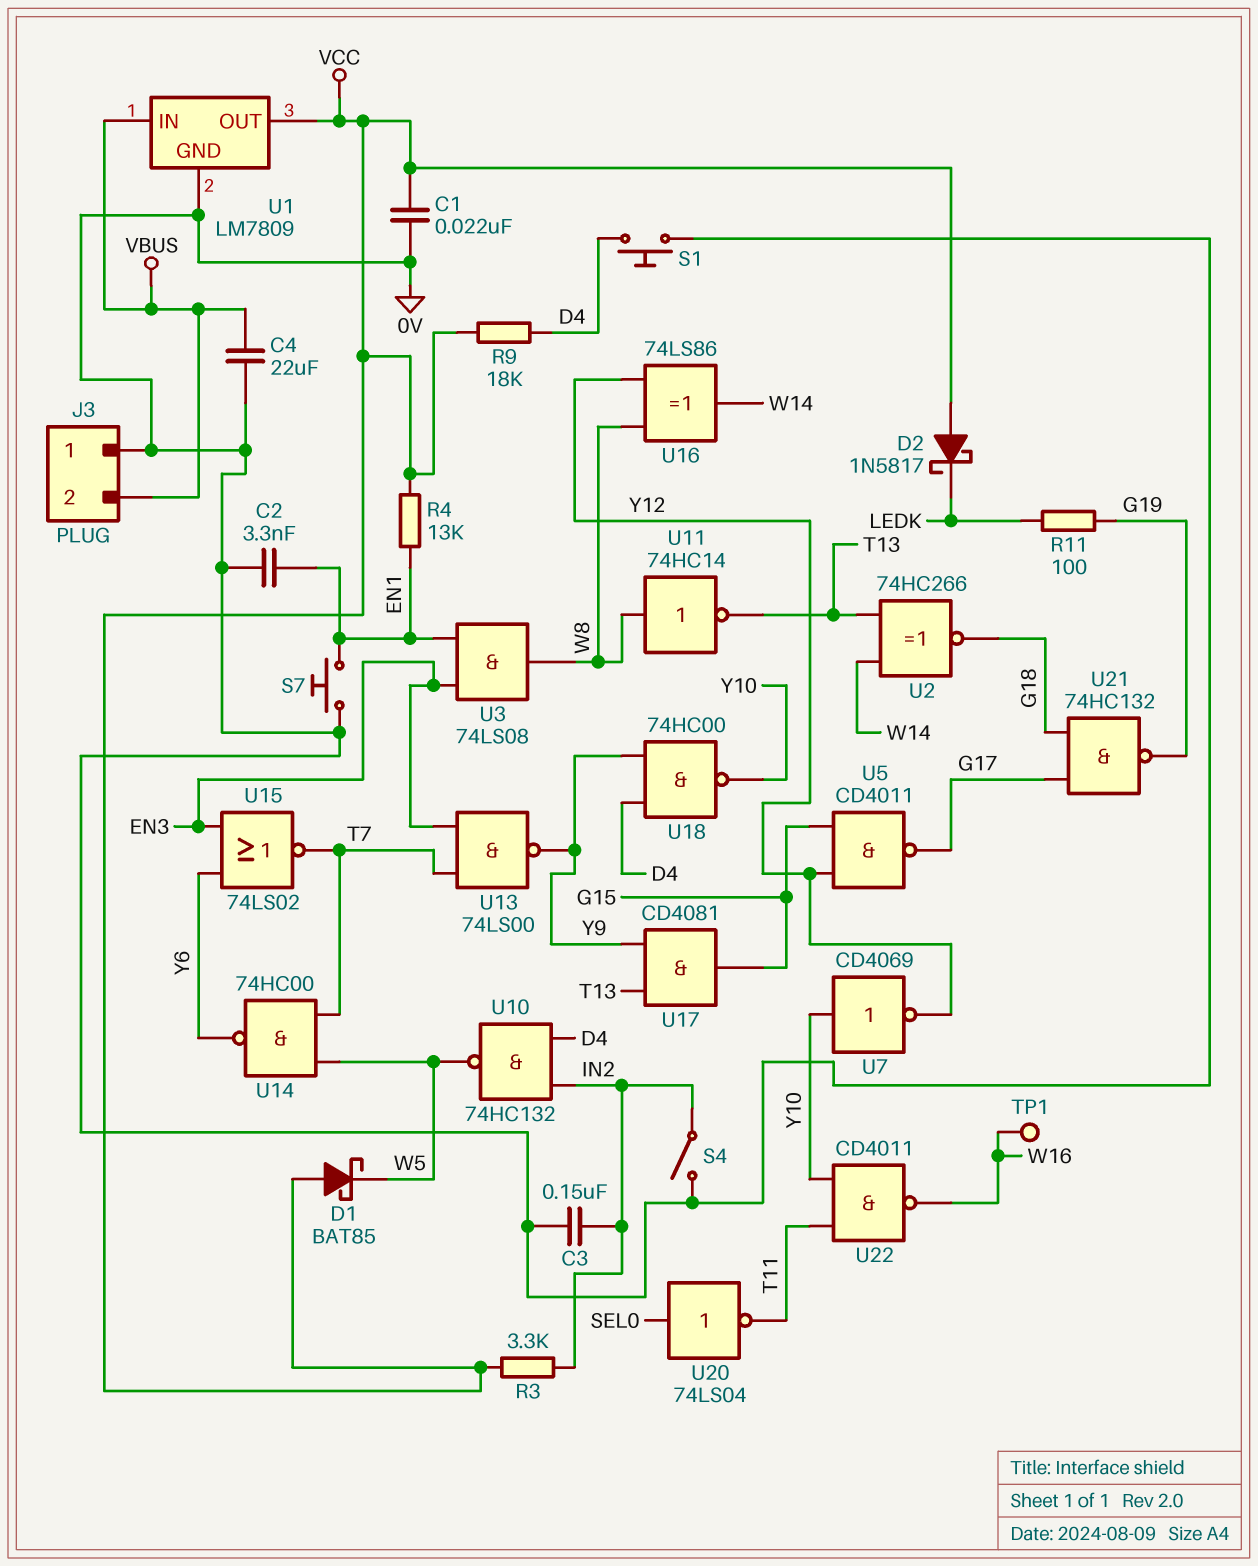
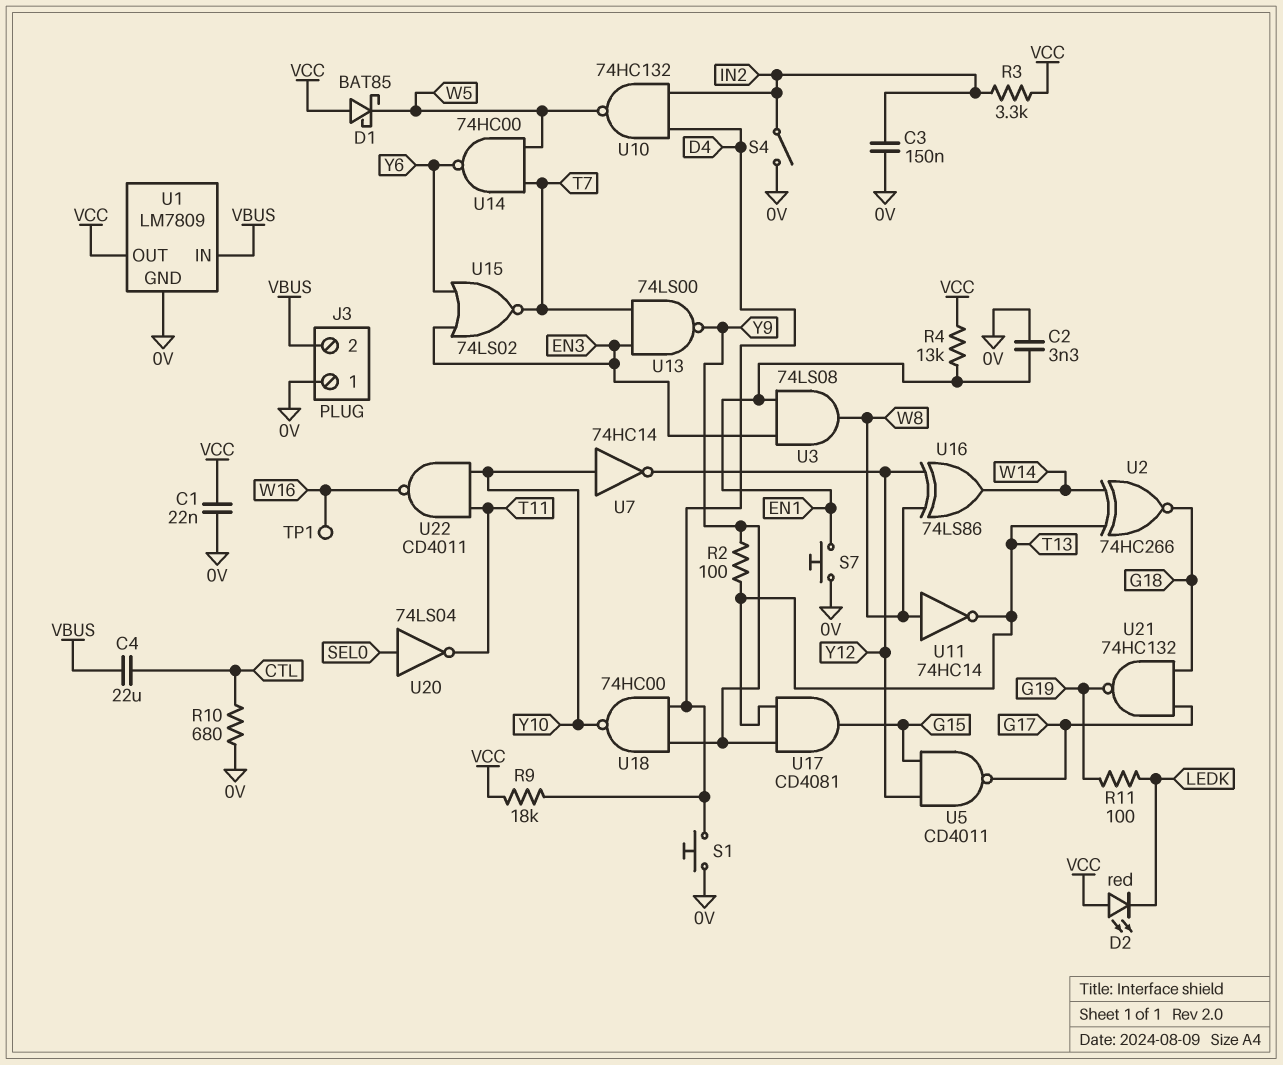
C4: 22uF (0V, VBUS) -> 22uF (CTL, VBUS)
D2: schottky 1N5817 (A VCC, K LEDK) -> LED red (A VCC, K LEDK)
R2: none -> 100 (T13, Y9)
R10: none -> 680 (0V, CTL)
U7: NOT CD4069 (in Y10, out Y12) -> NOT 74HC14 (in Y10, out Y12)

